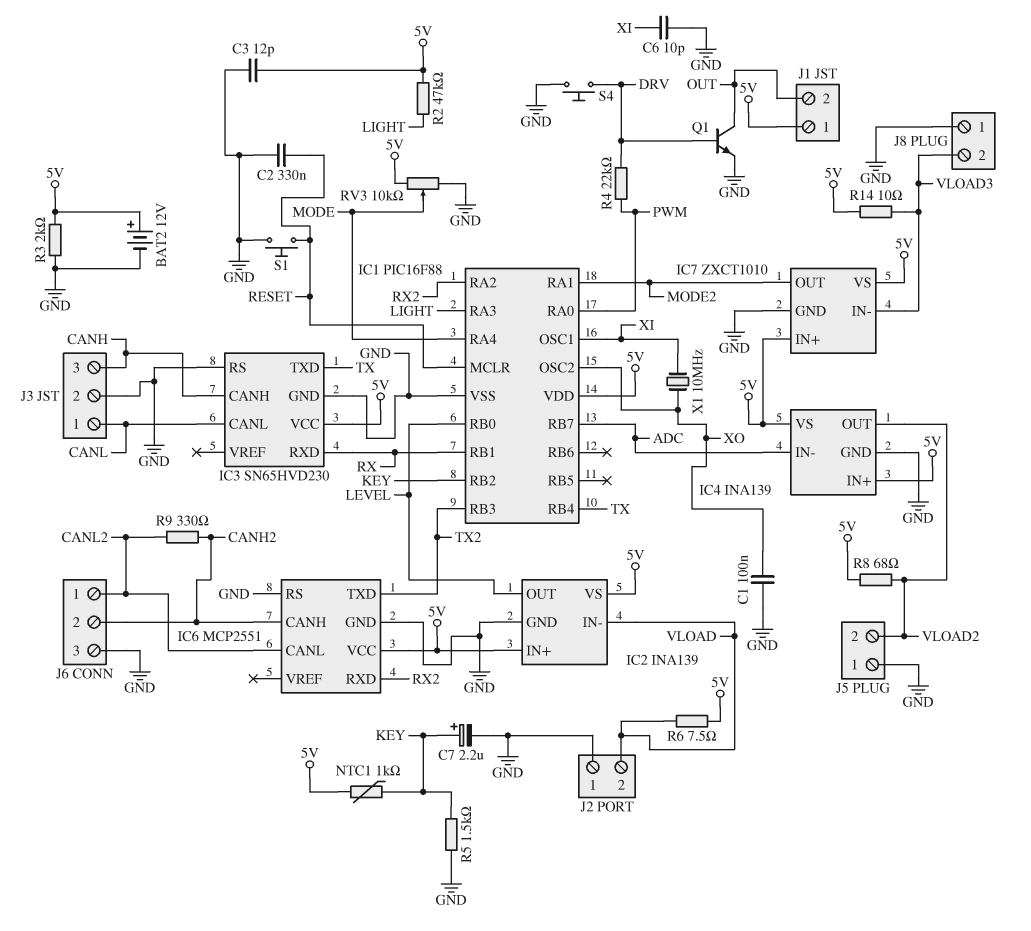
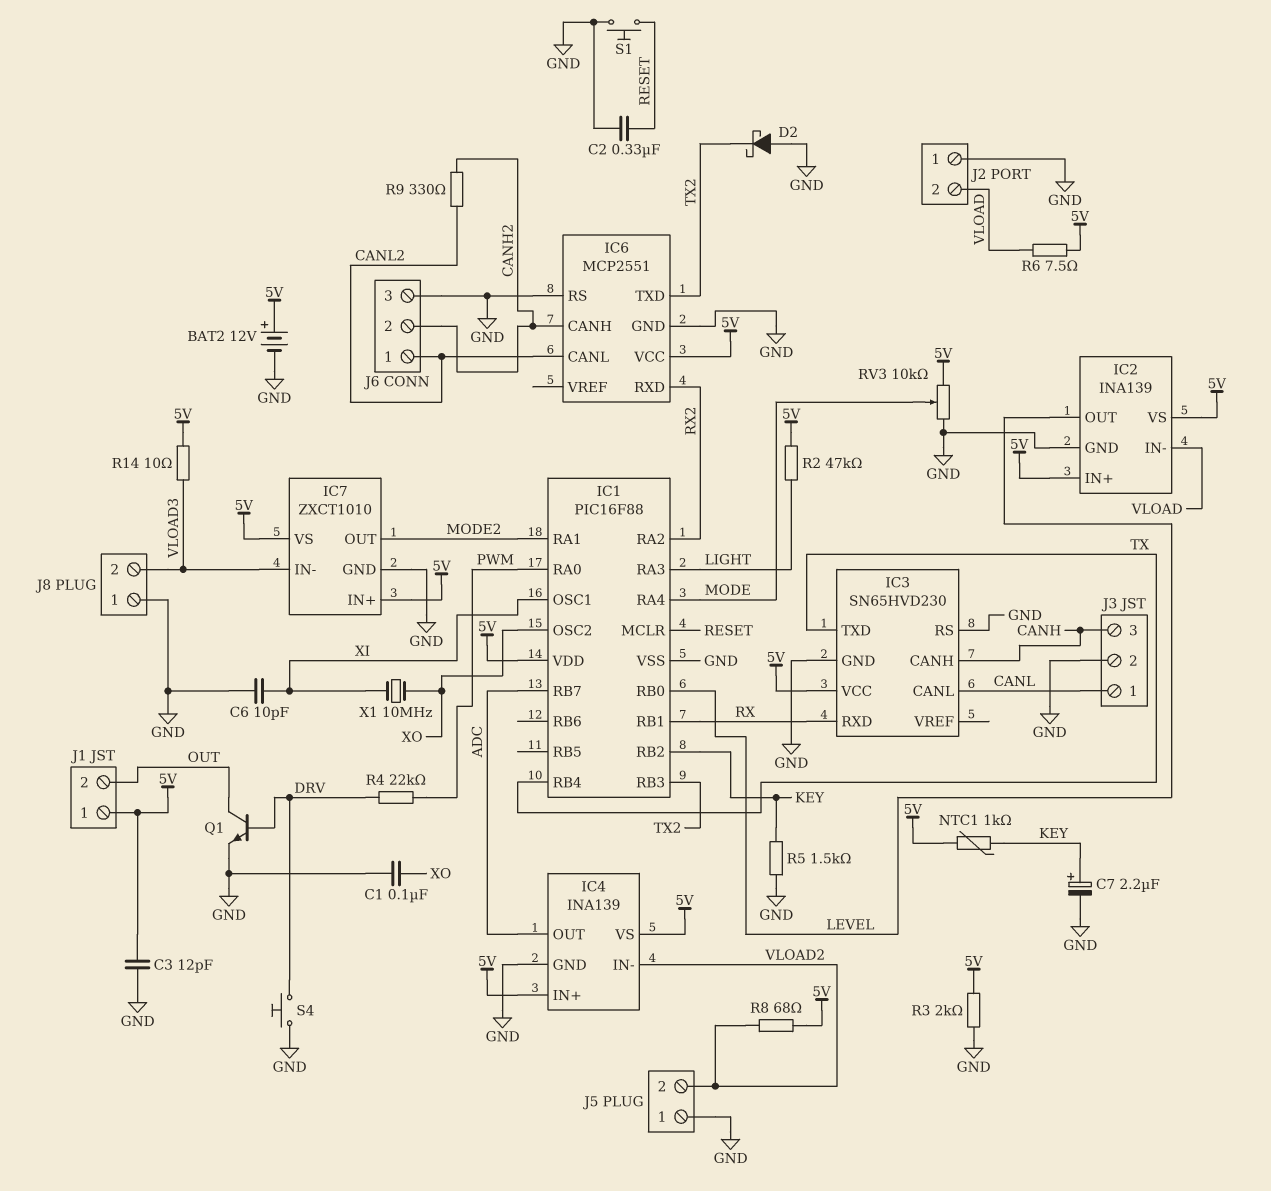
D2: none -> schottky (A GND, K TX2)
IC4 pin IN-: ADC -> VLOAD2
IC4 pin OUT: VLOAD2 -> ADC

